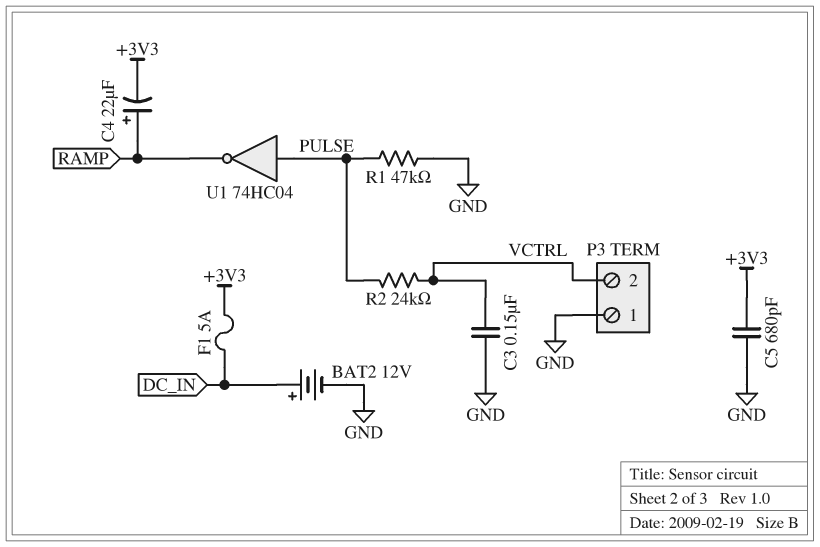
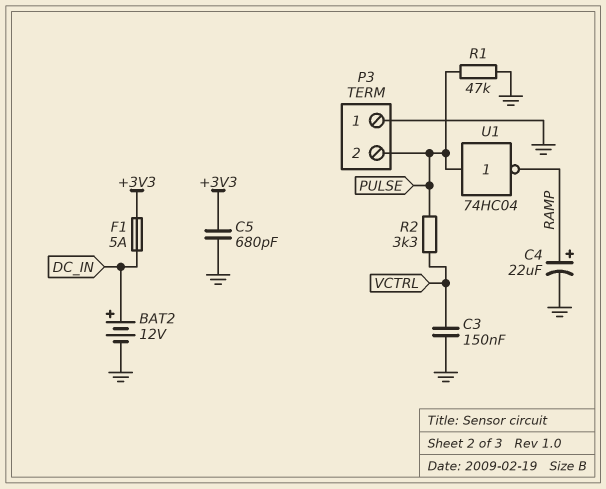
C4: 22uF (plus RAMP, minus +3V3) -> 22uF (plus RAMP, minus GND)
P3 pin 2: VCTRL -> PULSE
R2: 24k (PULSE, VCTRL) -> 3.3k (PULSE, VCTRL)

